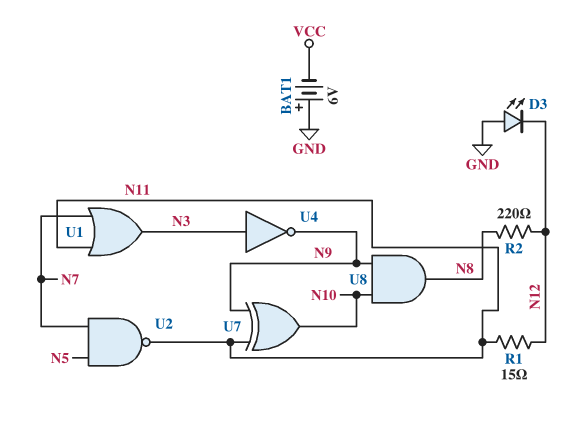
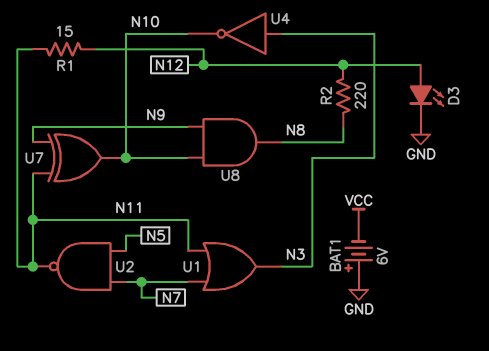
D3: LED (A GND, K N12) -> LED (A N12, K GND)
U4: NOT (in N3, out N9) -> NOT (in N3, out N10)

